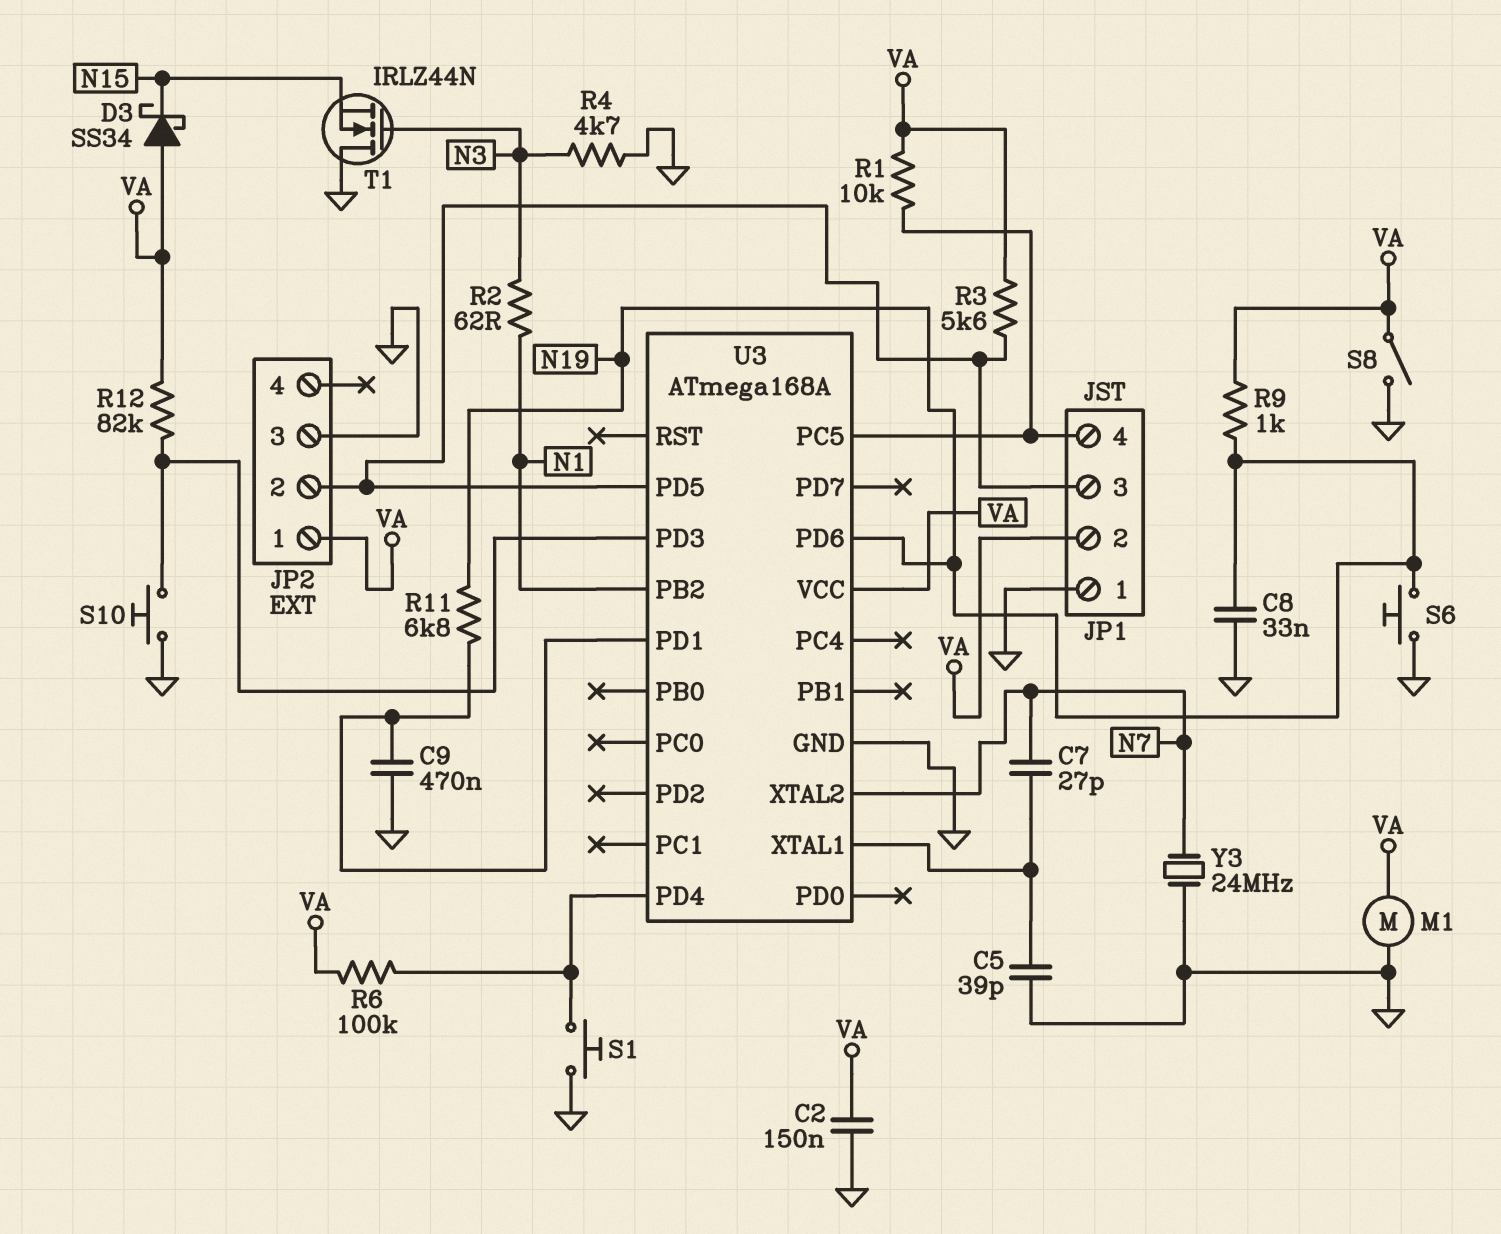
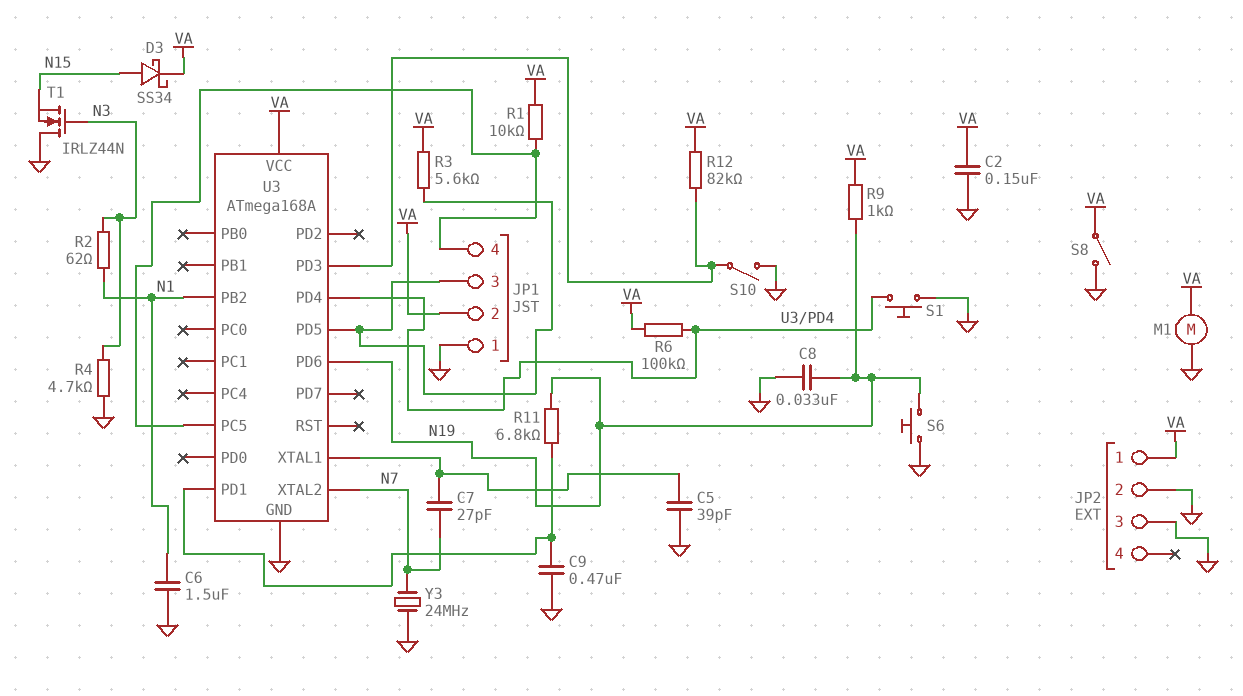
C6: none -> 1.5uF (GND, N1)
D3: schottky SS34 (A VA, K N15) -> schottky SS34 (A N15, K VA)
JP2 pin 2: JP1/3 -> GND
S10: button (GND, U3/PD3) -> switch (GND, U3/PD3)

